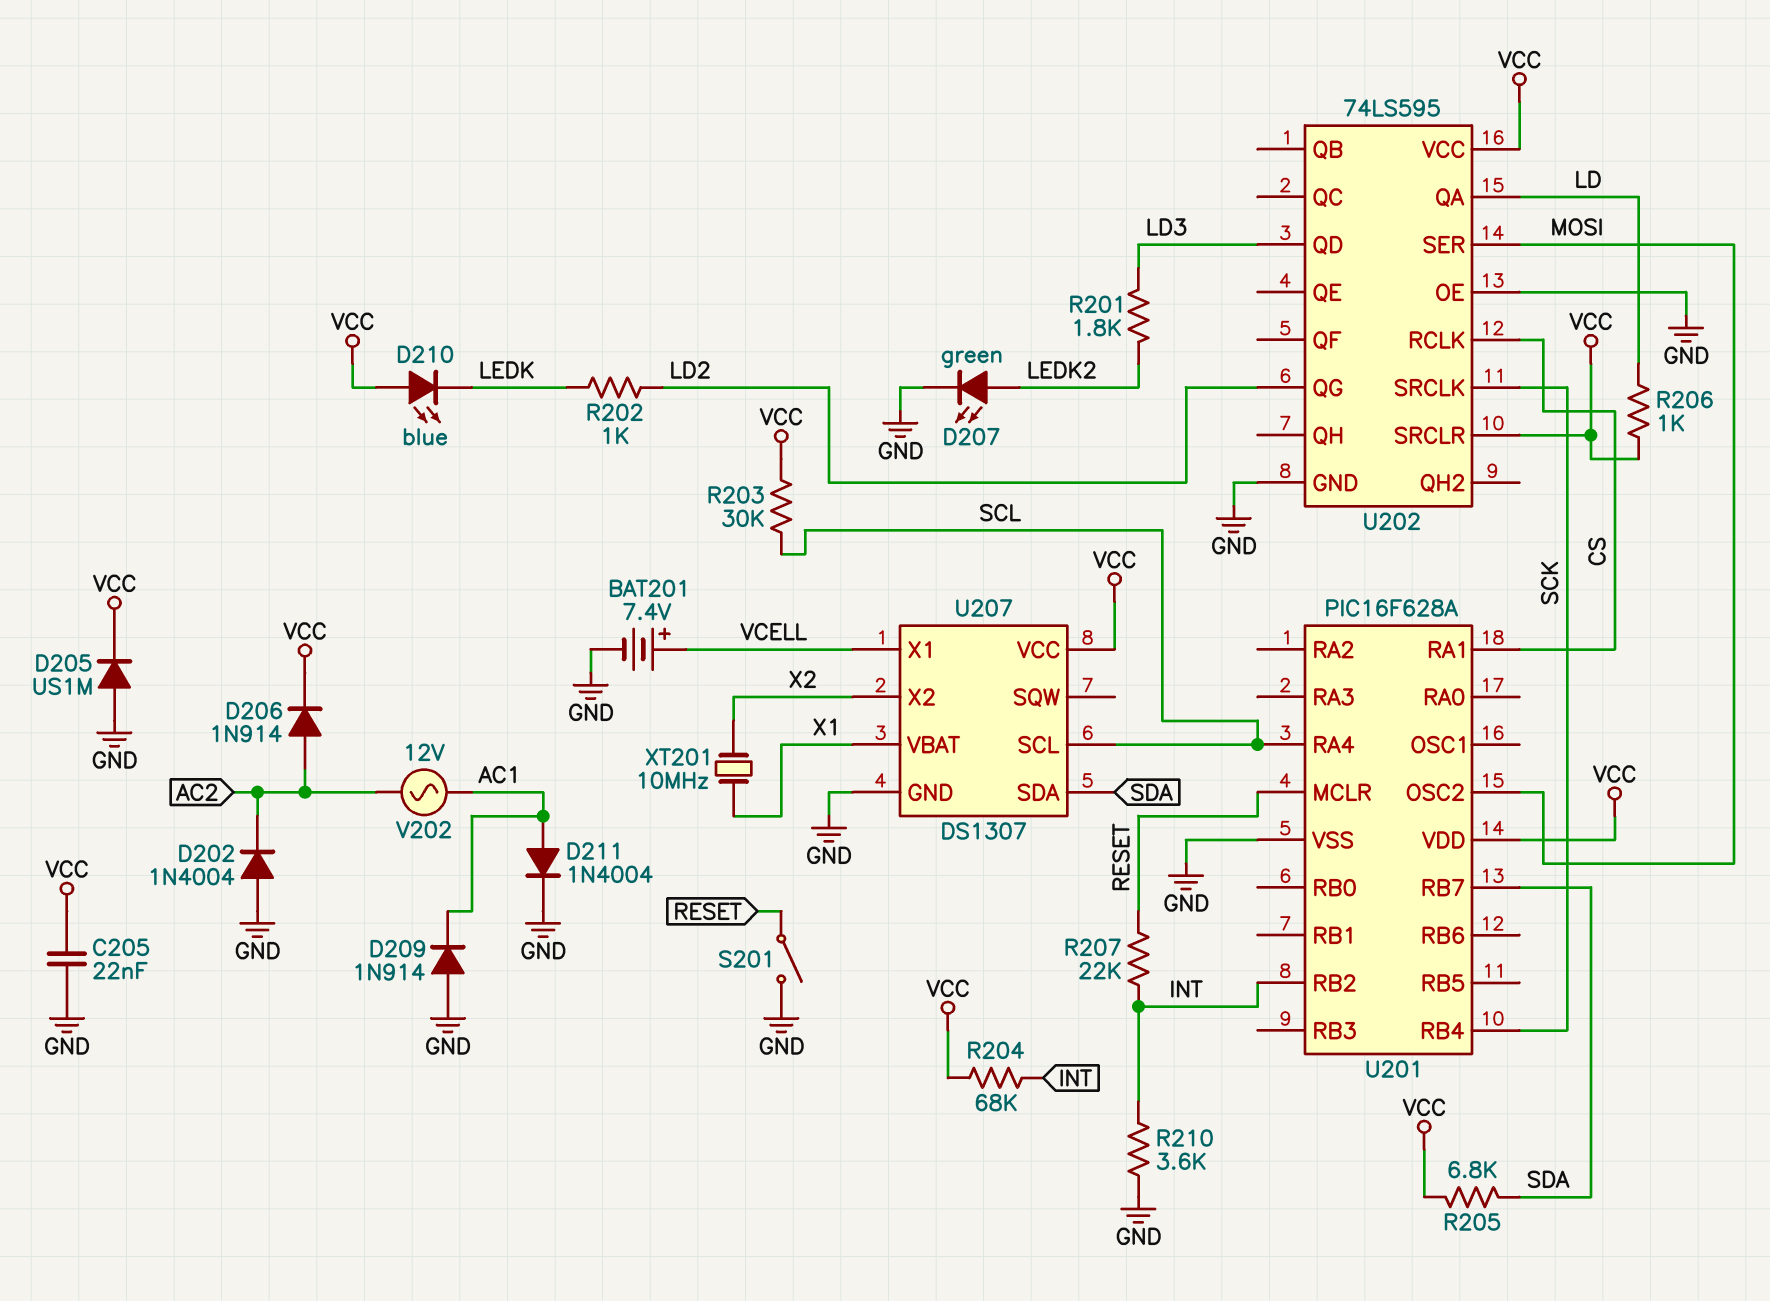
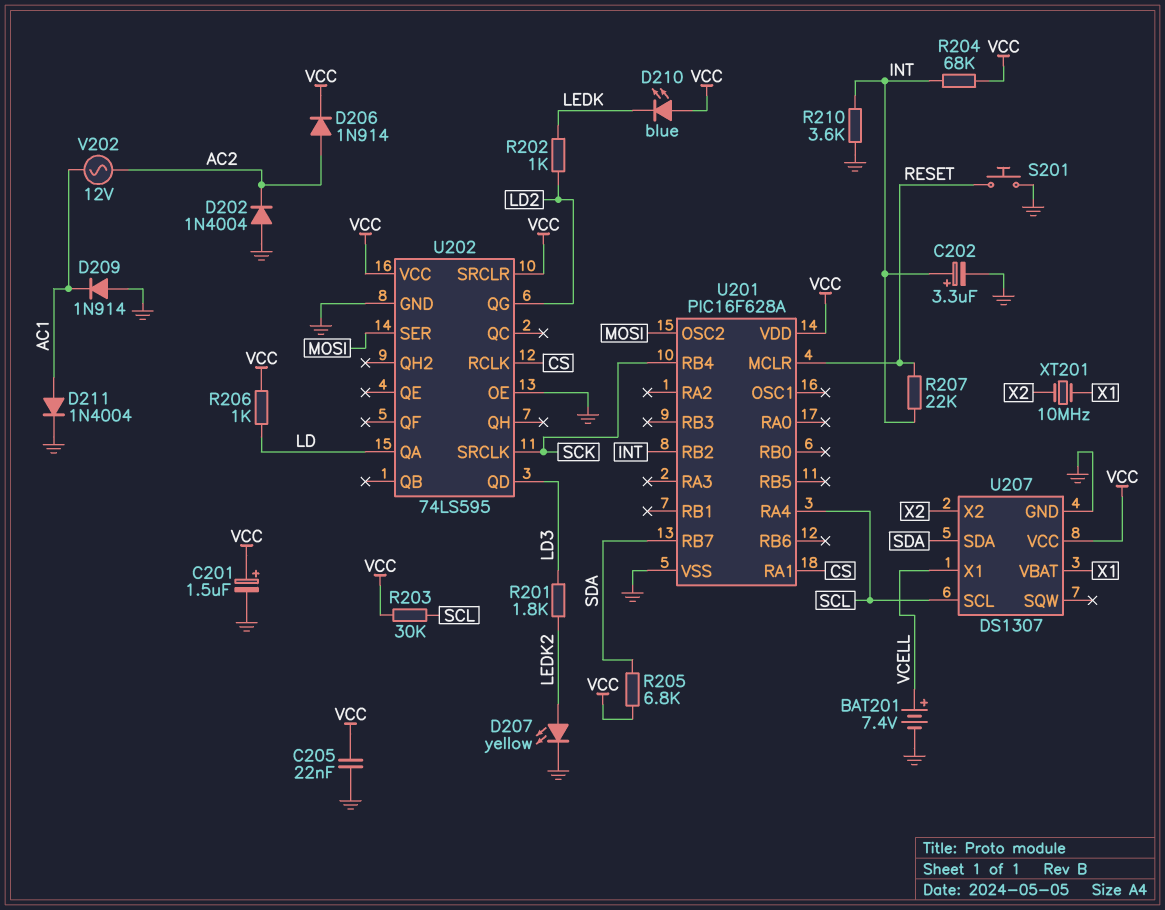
C201: none -> 1.5uF (plus VCC, minus GND)
C202: none -> 3.3uF (plus INT, minus GND)
D205: diode US1M (A GND, K VCC) -> none
D207: LED green (A LEDK2, K GND) -> LED yellow (A LEDK2, K GND)
S201: switch (GND, RESET) -> button (GND, RESET)

